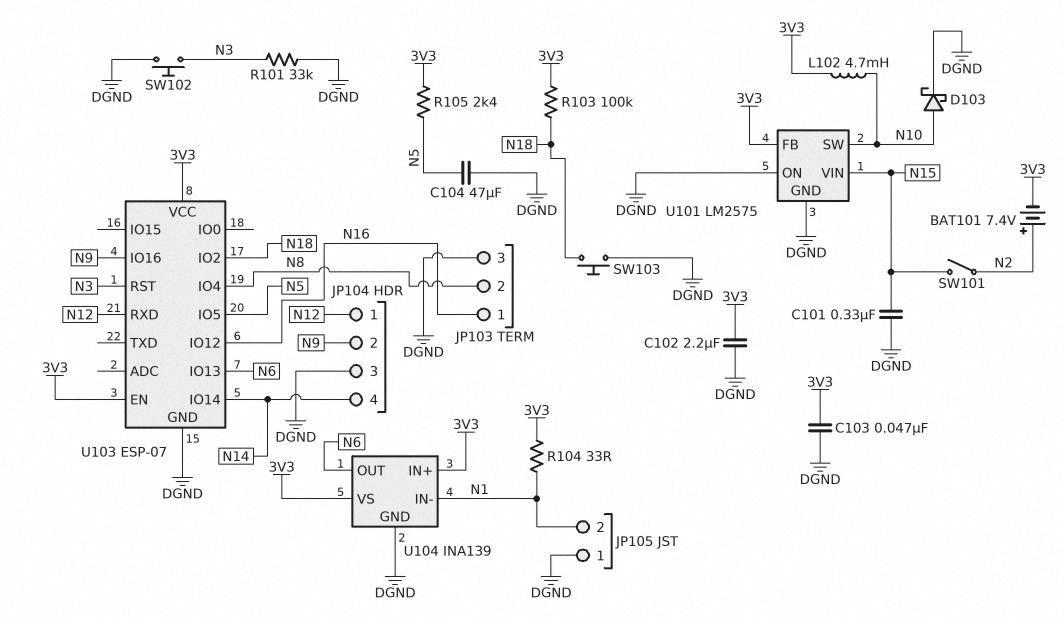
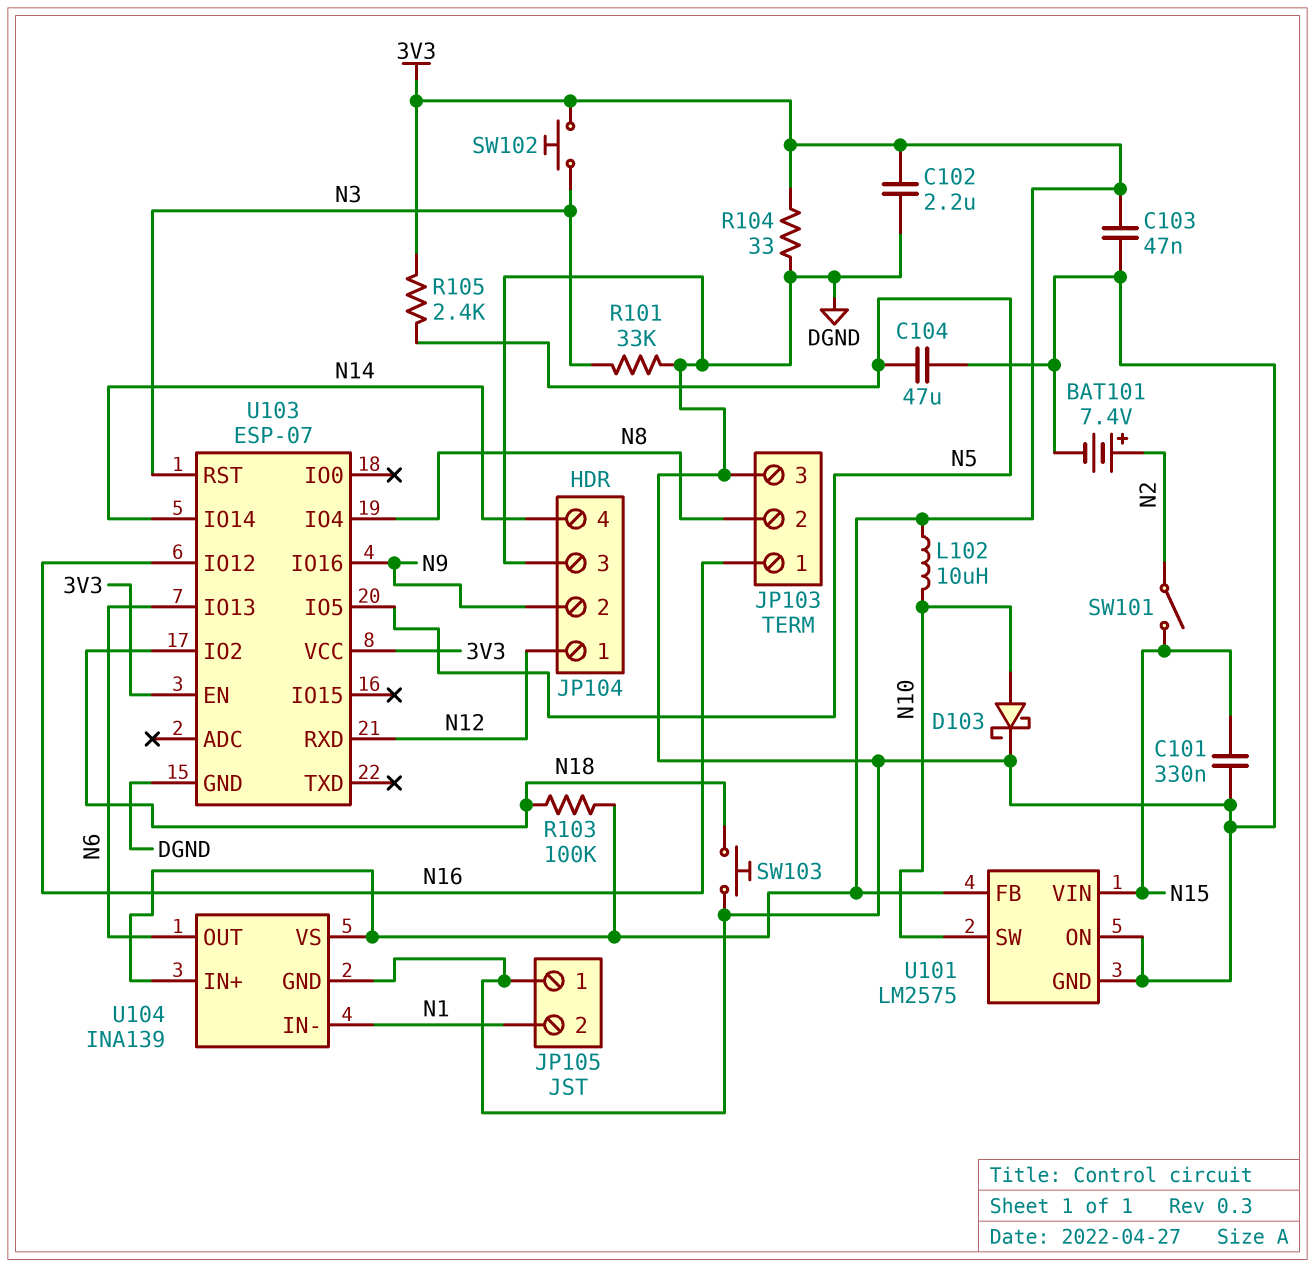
BAT101: 7.4V (plus N2, minus 3V3) -> 7.4V (plus N2, minus DGND)
L102: 4.7mH (3V3, N10) -> 10uH (3V3, N10)
R104: 33 (3V3, N1) -> 33 (3V3, DGND)
SW102: button (DGND, N3) -> button (3V3, N3)

